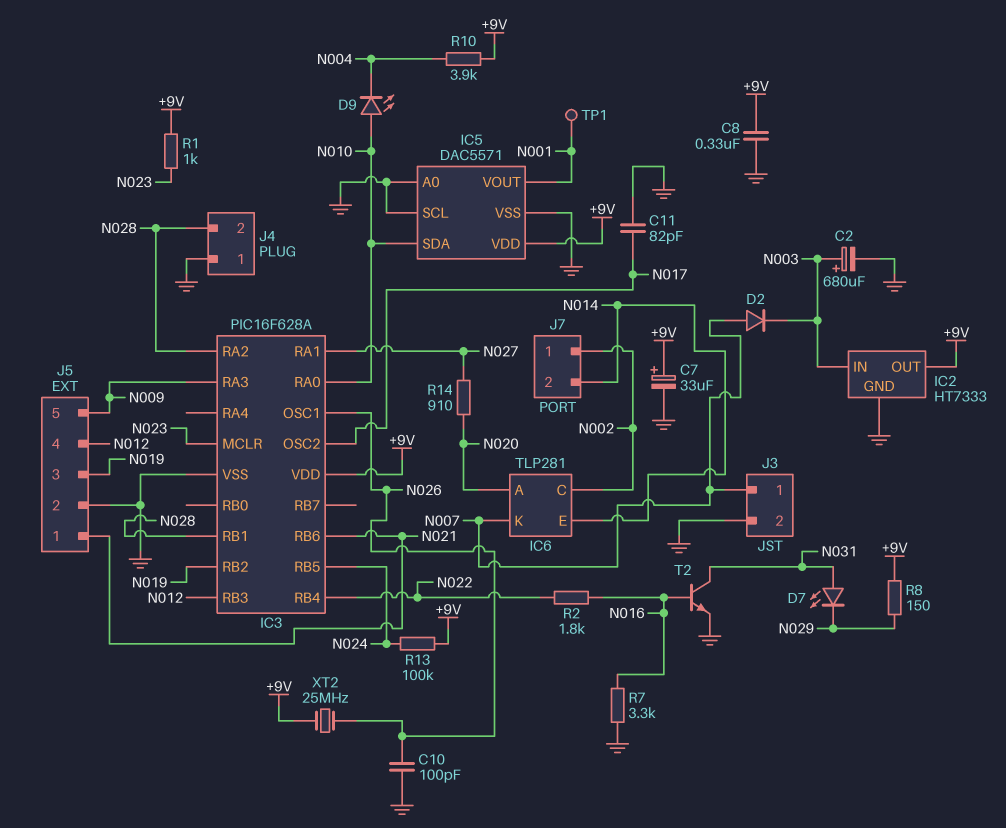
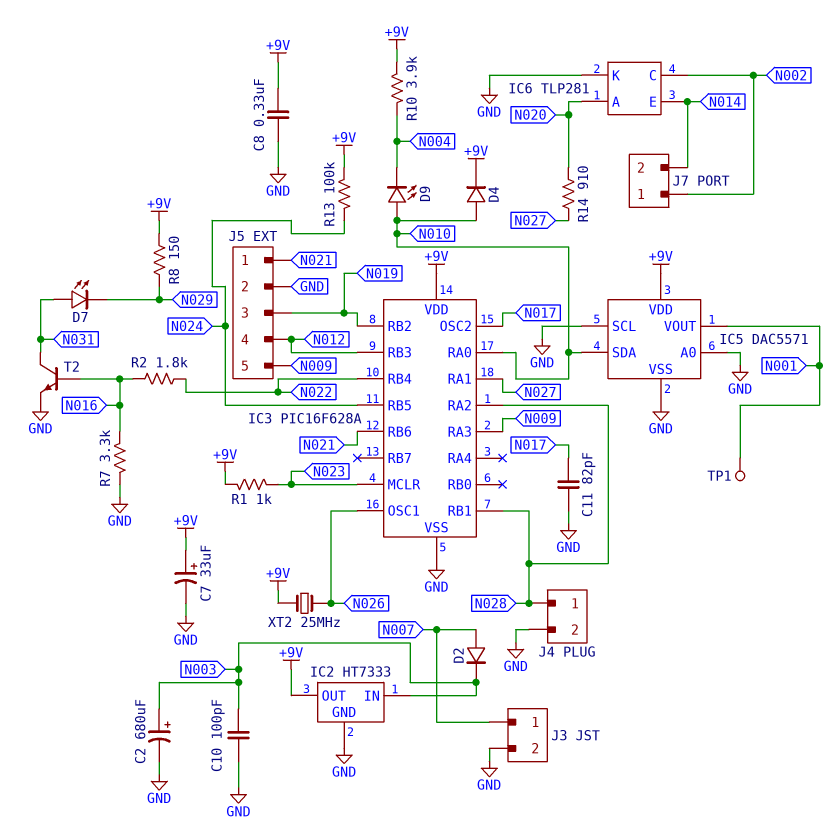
C10: 100pF (GND, N026) -> 100pF (GND, N003)
D4: none -> diode (A N010, K +9V)
IC6 pin K: N007 -> GND
J4 pin 1: GND -> N028
J4 pin 2: N028 -> GND

